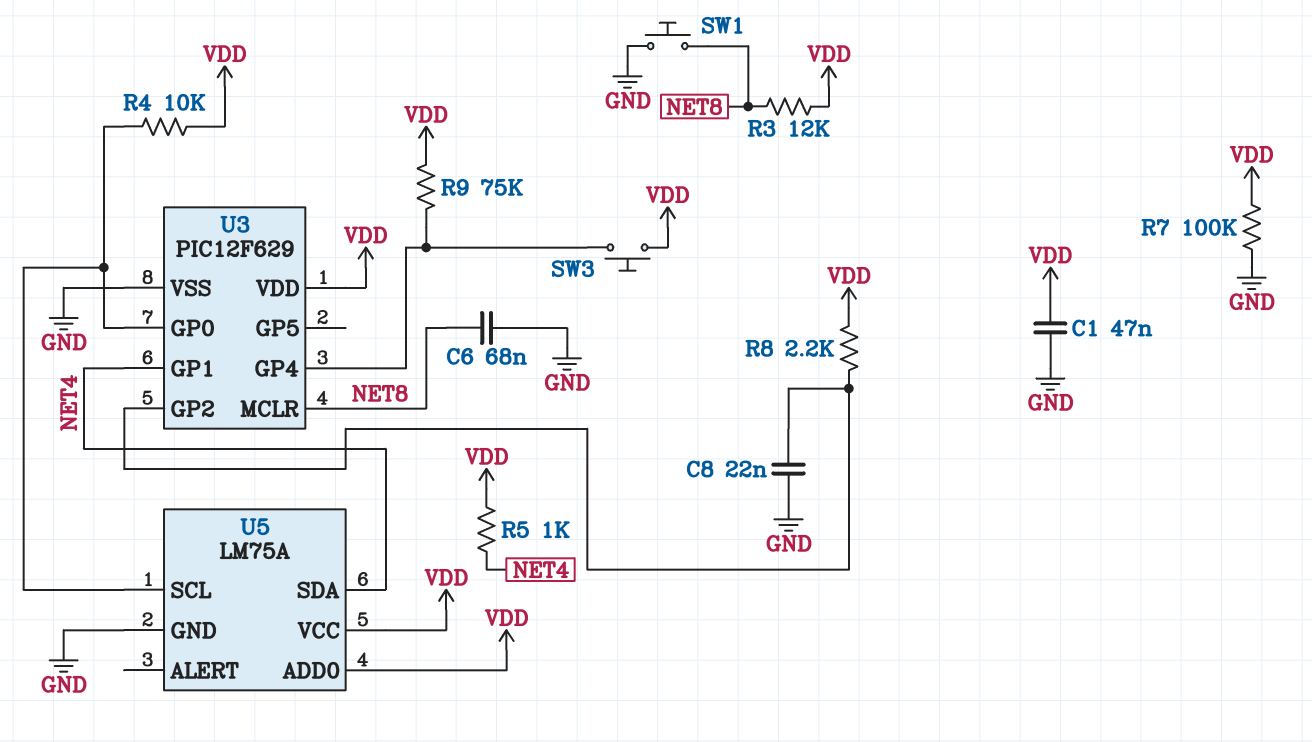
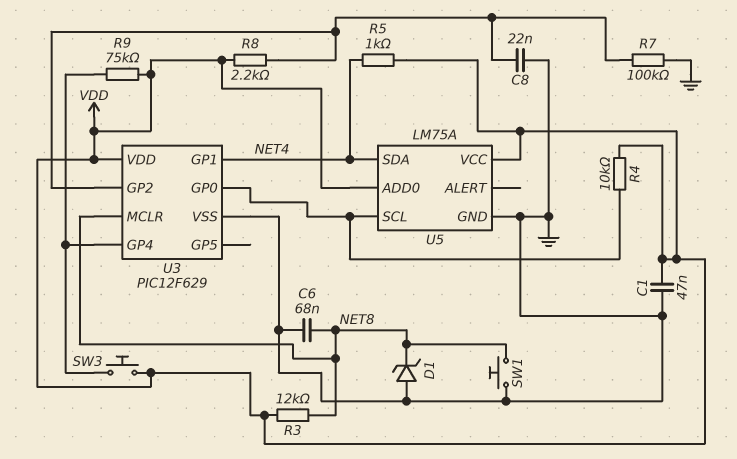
D1: none -> zener (A GND, K NET8)
R7: 100k (GND, VDD) -> 100k (GND, U3/GP2)

